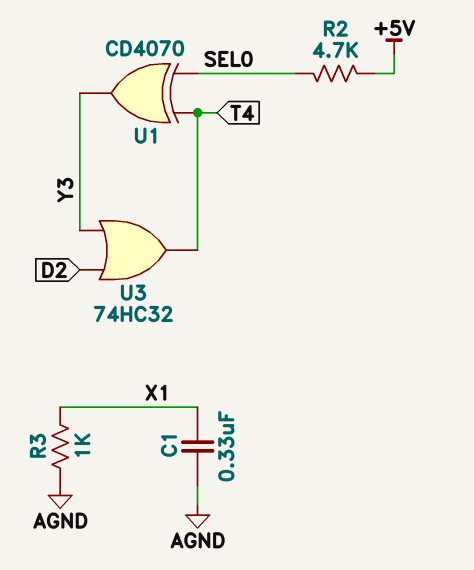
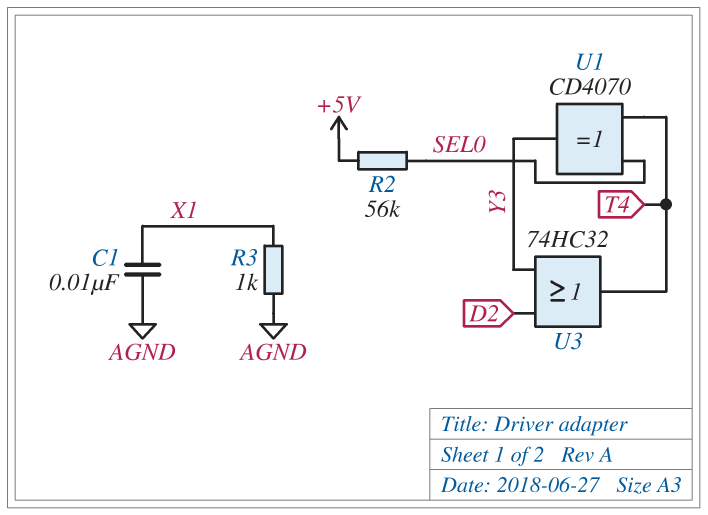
C1: 330nF (AGND, X1) -> 10nF (AGND, X1)
R2: 4.7k (+5V, SEL0) -> 56k (+5V, SEL0)

